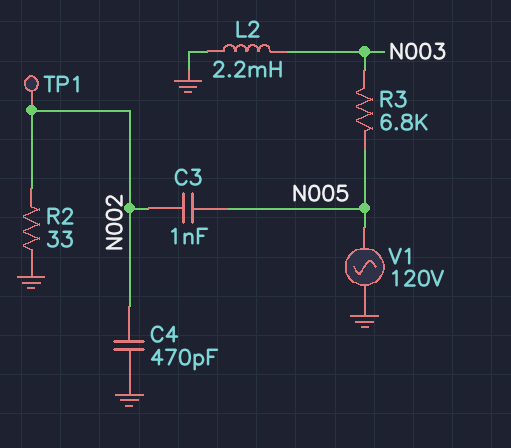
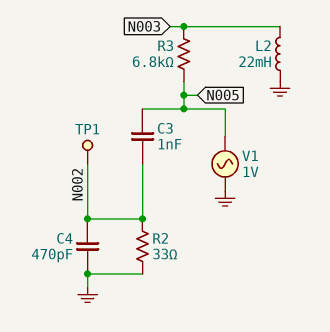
L2: 2.2mH (GND, N003) -> 22mH (GND, N003)
V1: AC 120V (GND, N005) -> AC 1V (GND, N005)

